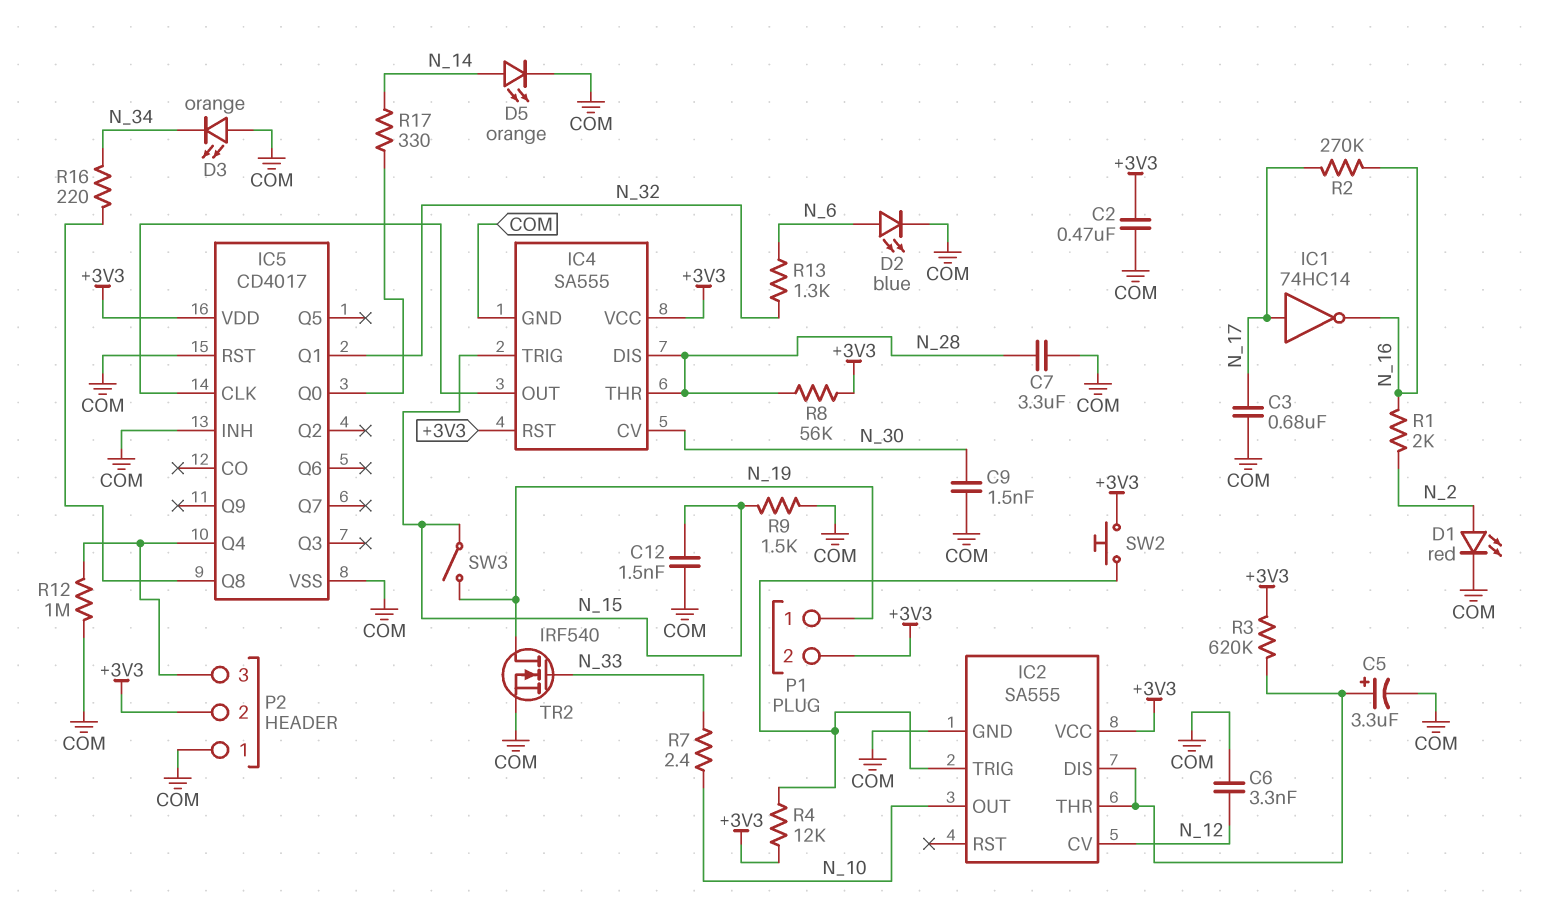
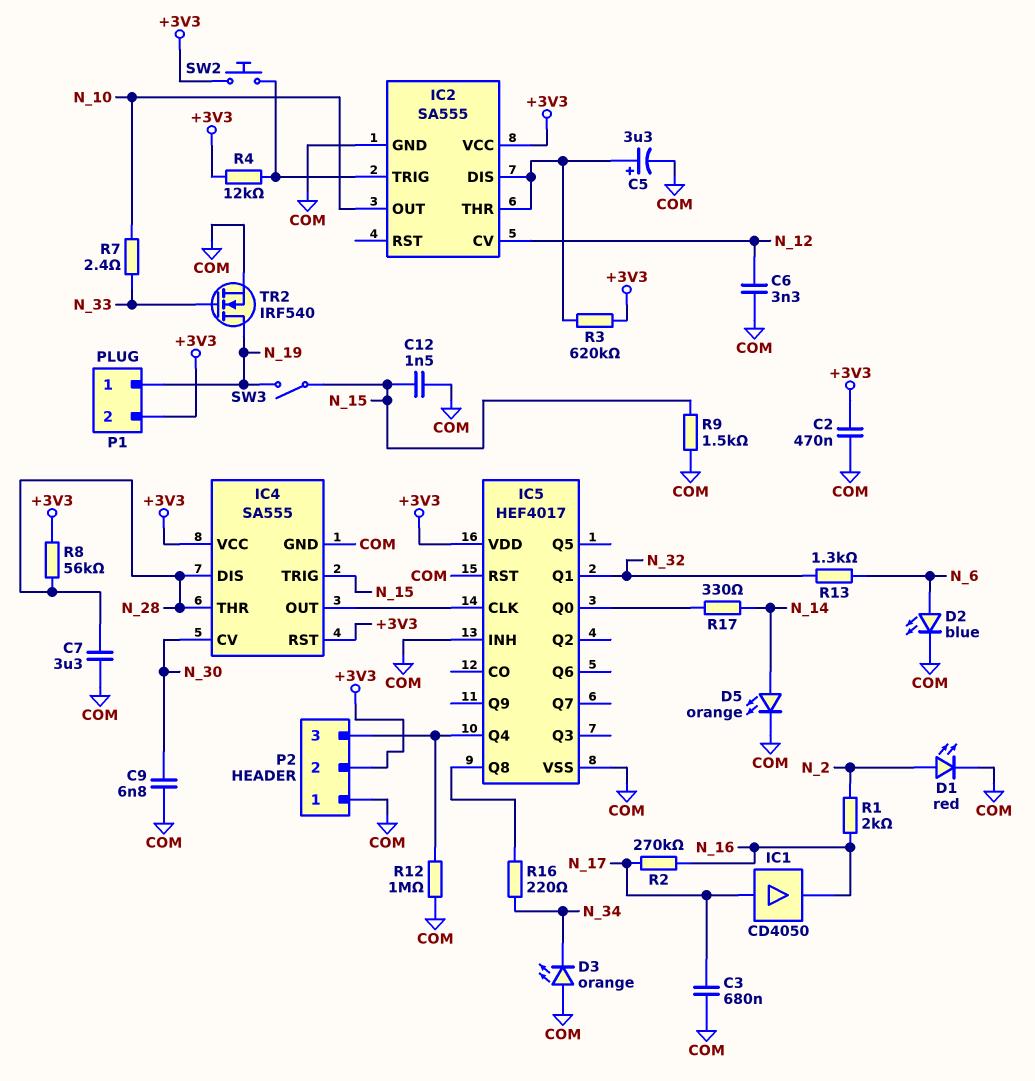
C9: 1.5nF (COM, N_30) -> 6.8nF (COM, N_30)
IC1: NOT 74HC14 (in N_17, out N_16) -> buffer CD4050 (in N_17, out N_16)
IC5: CD4017 -> HEF4017

